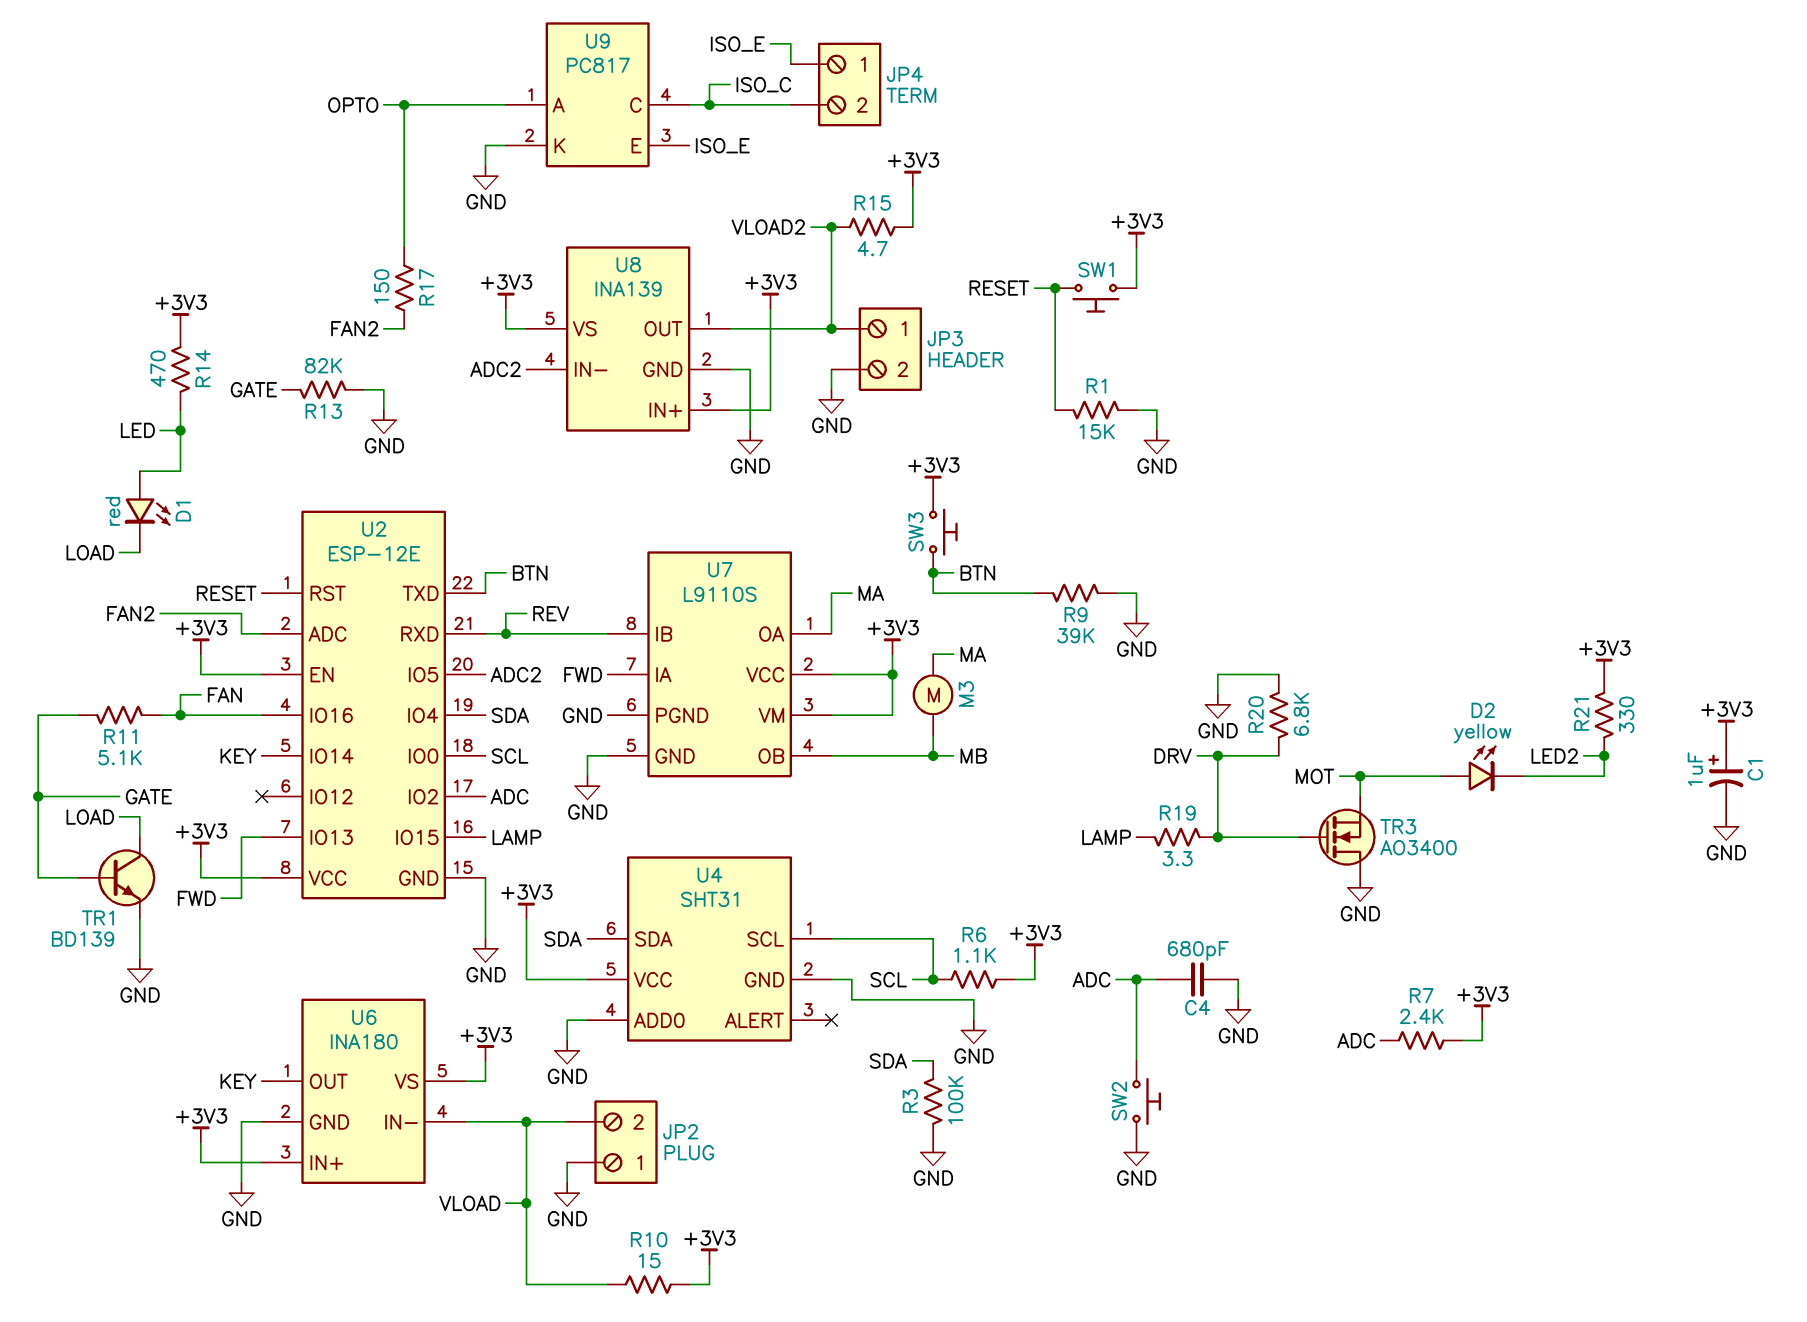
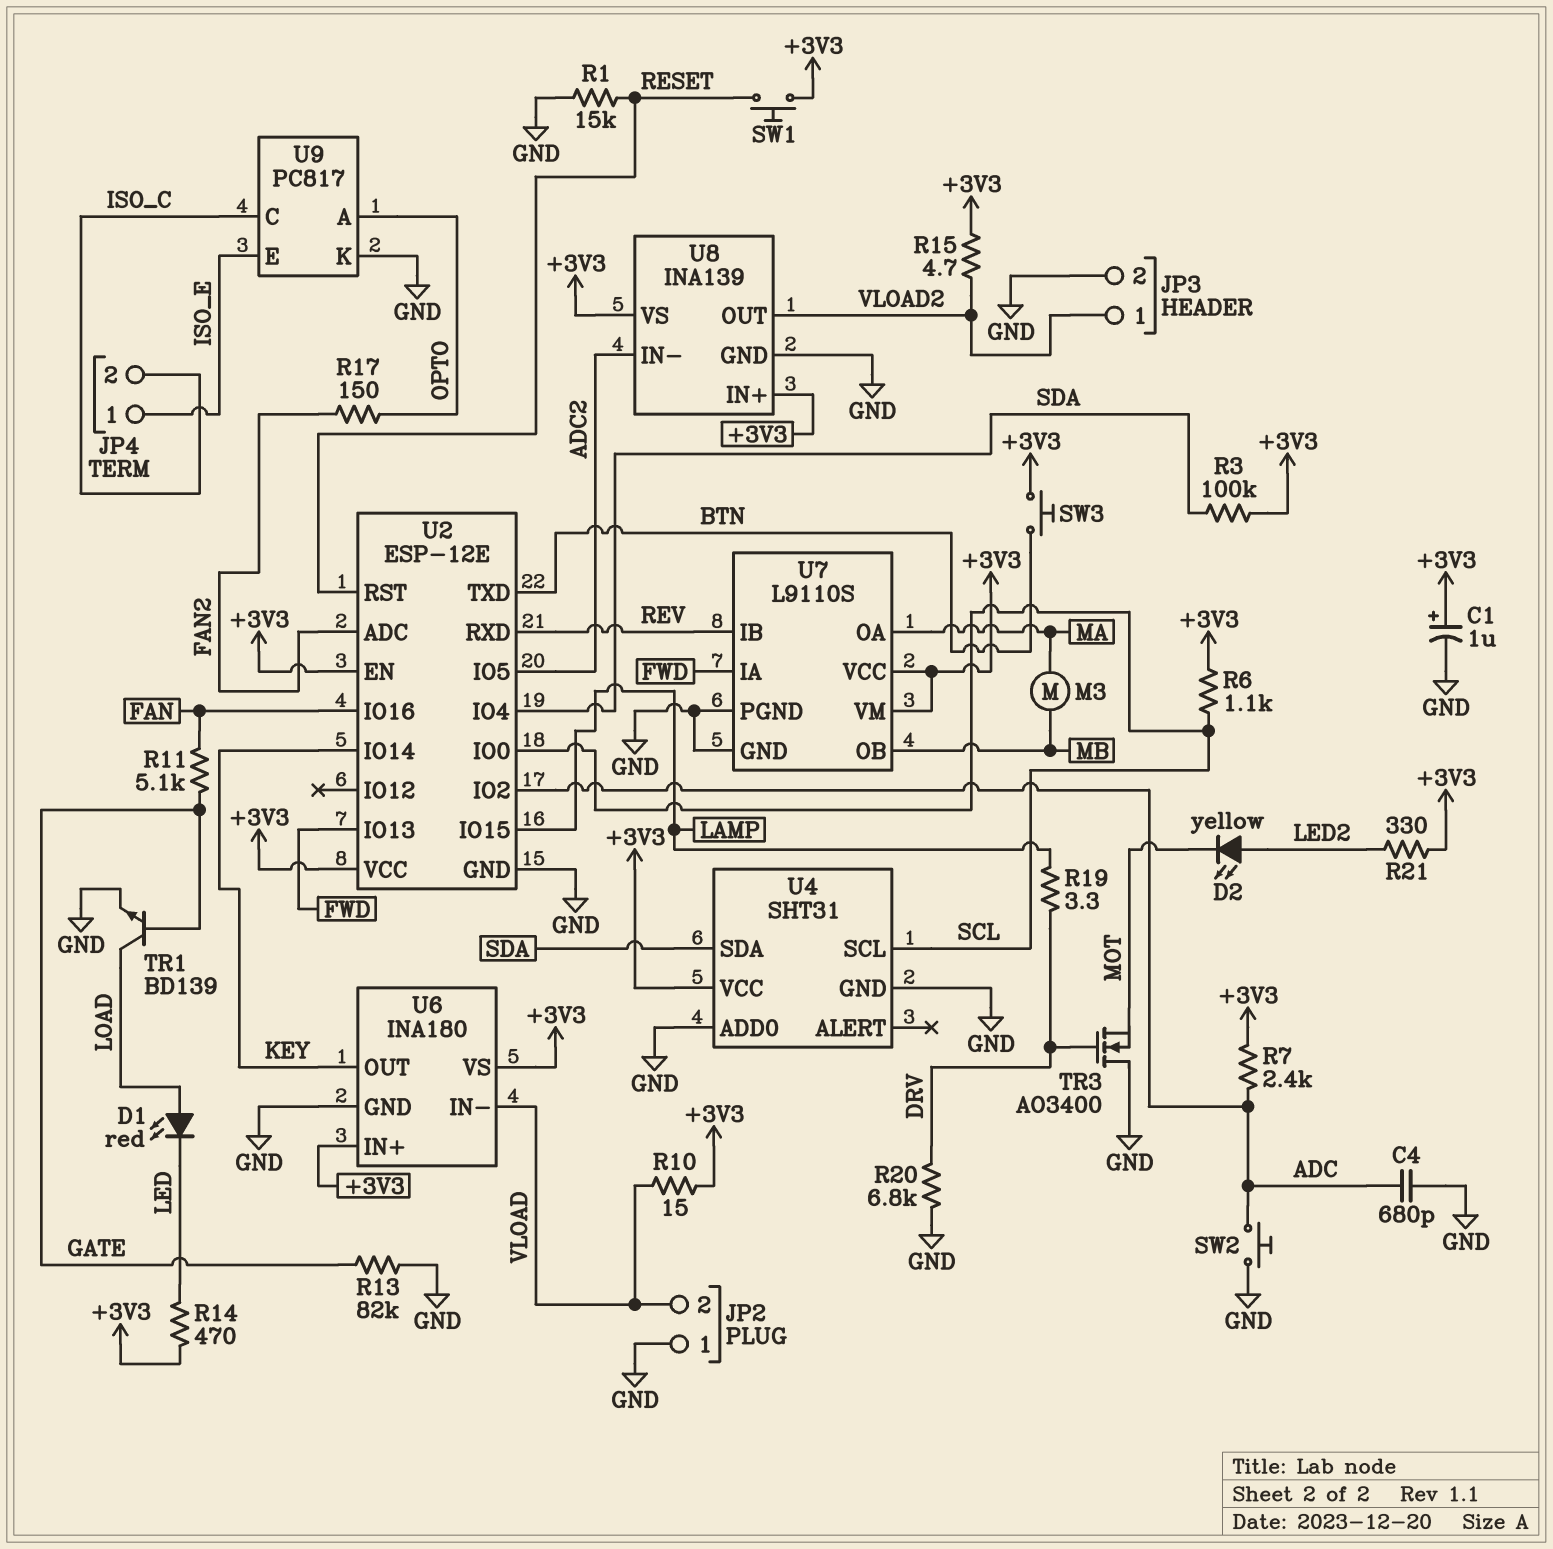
D1: LED red (A LED, K LOAD) -> LED red (A LOAD, K LED)
D2: LED yellow (A MOT, K LED2) -> LED yellow (A LED2, K MOT)
R3: 100k (GND, SDA) -> 100k (+3V3, SDA)
R9: 39k (BTN, GND) -> none

